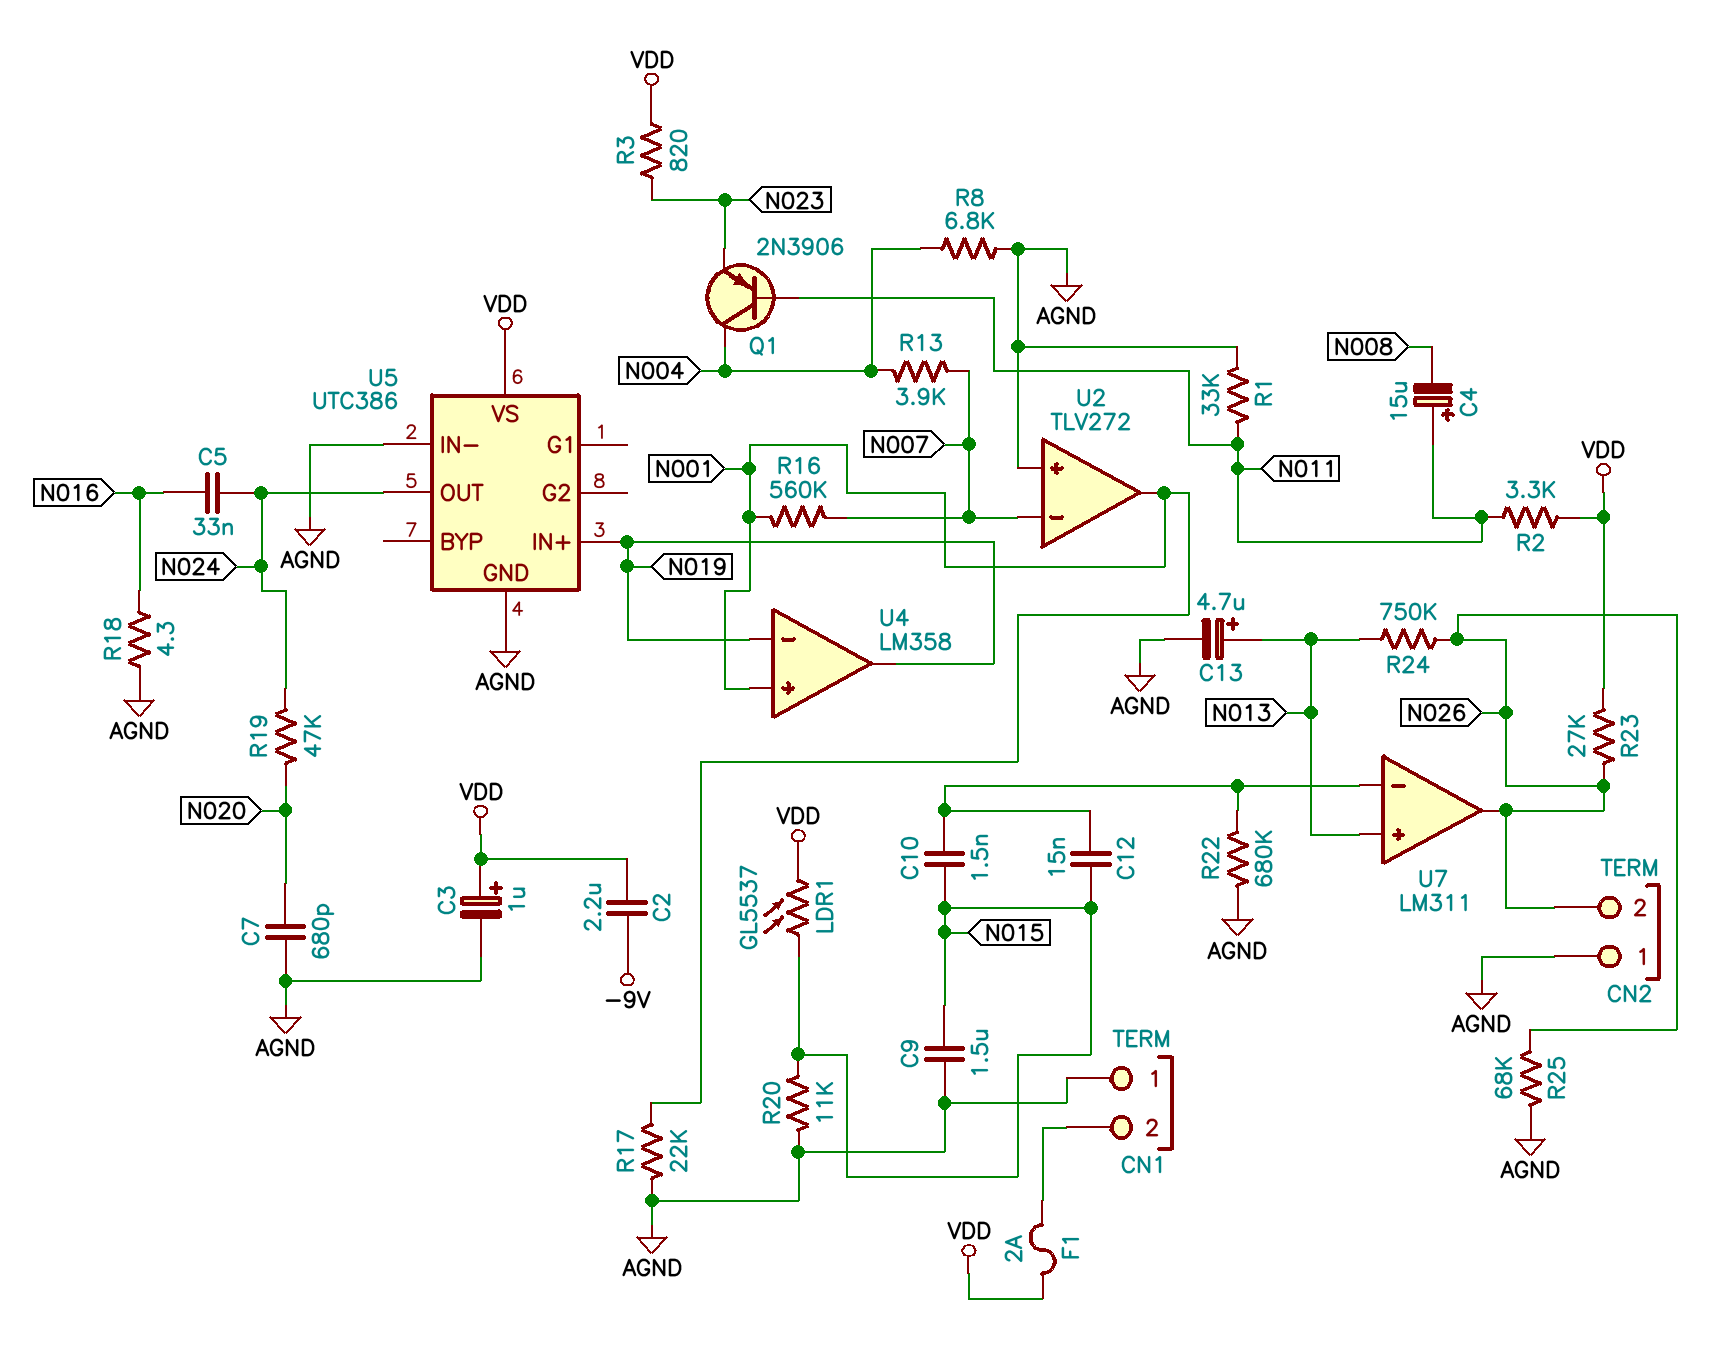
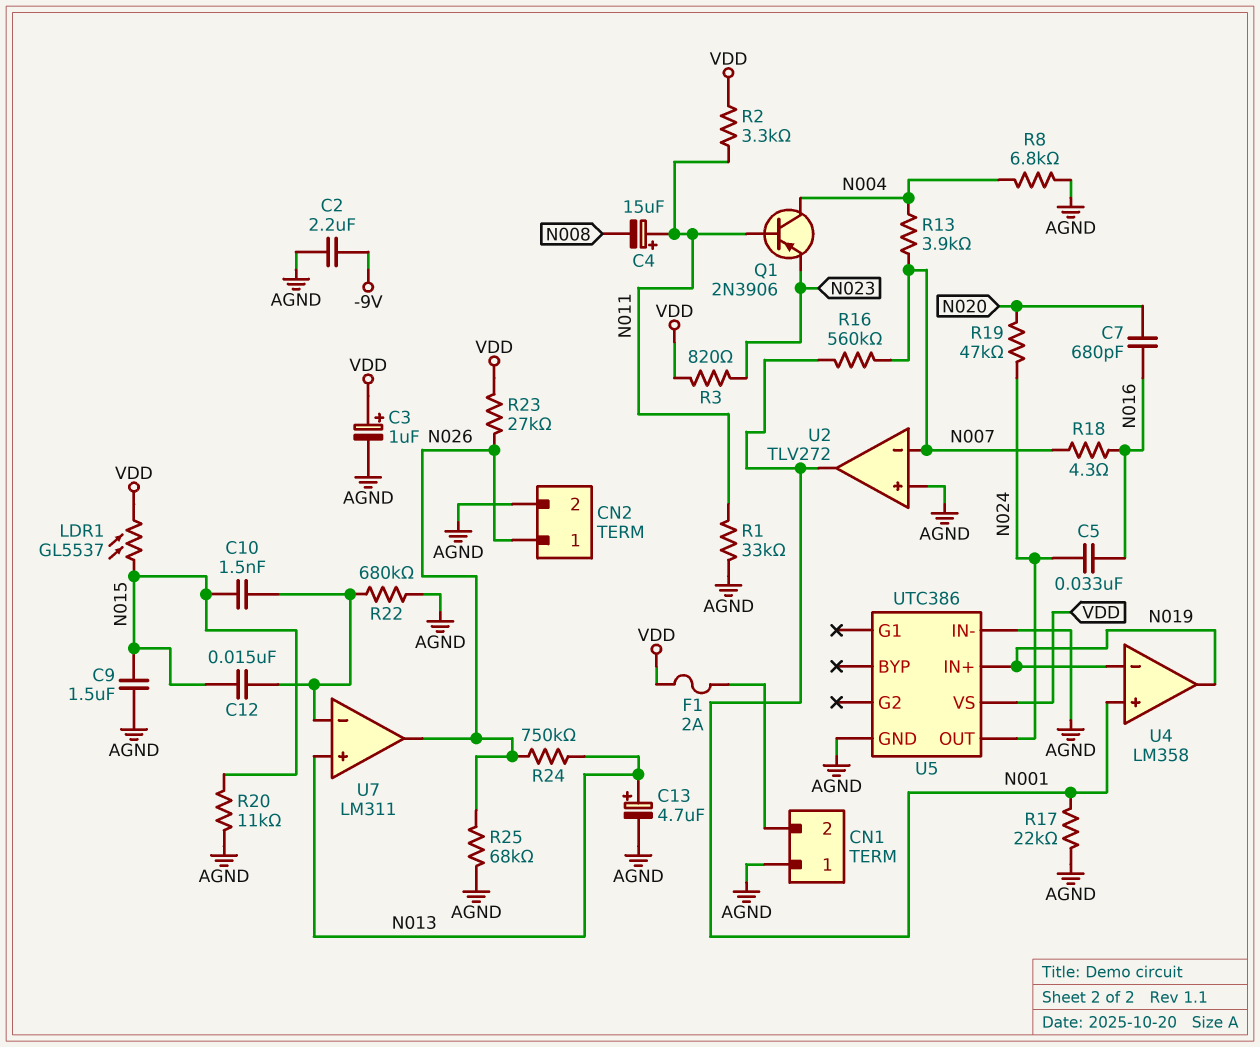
C2: 2.2uF (-9V, VDD) -> 2.2uF (-9V, AGND)
C7: 680pF (AGND, N020) -> 680pF (N016, N020)
CN2 pin 1: AGND -> N026
CN2 pin 2: N026 -> AGND
R18: 4.3 (AGND, N016) -> 4.3 (N007, N016)

